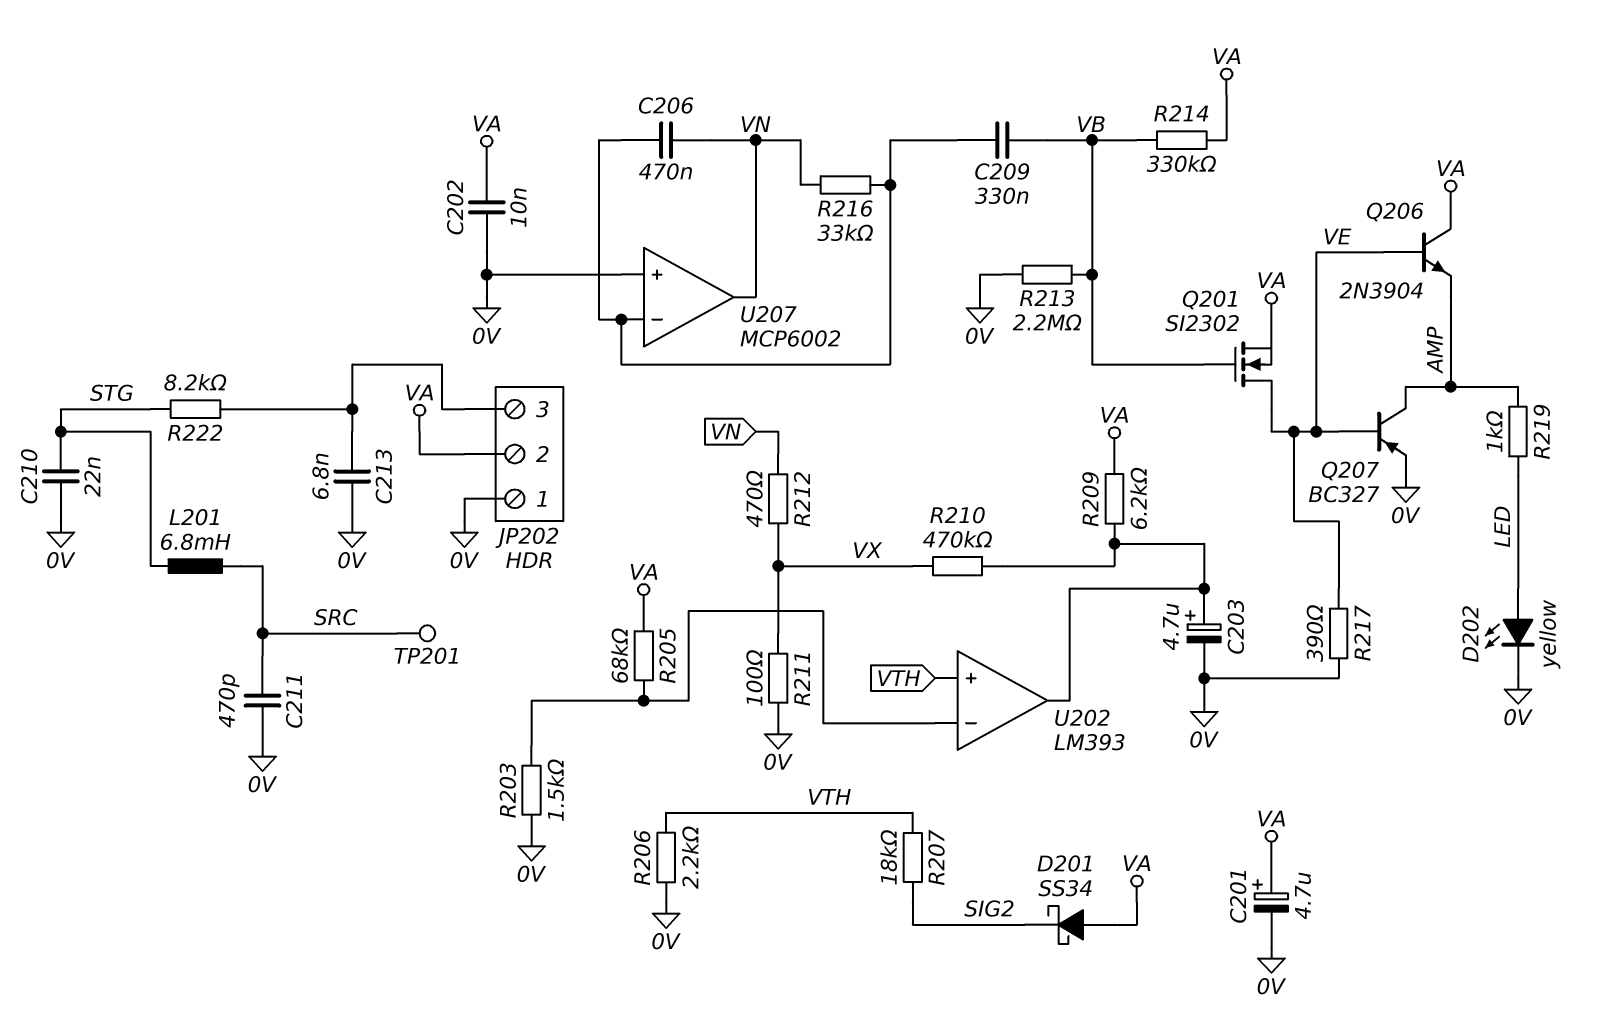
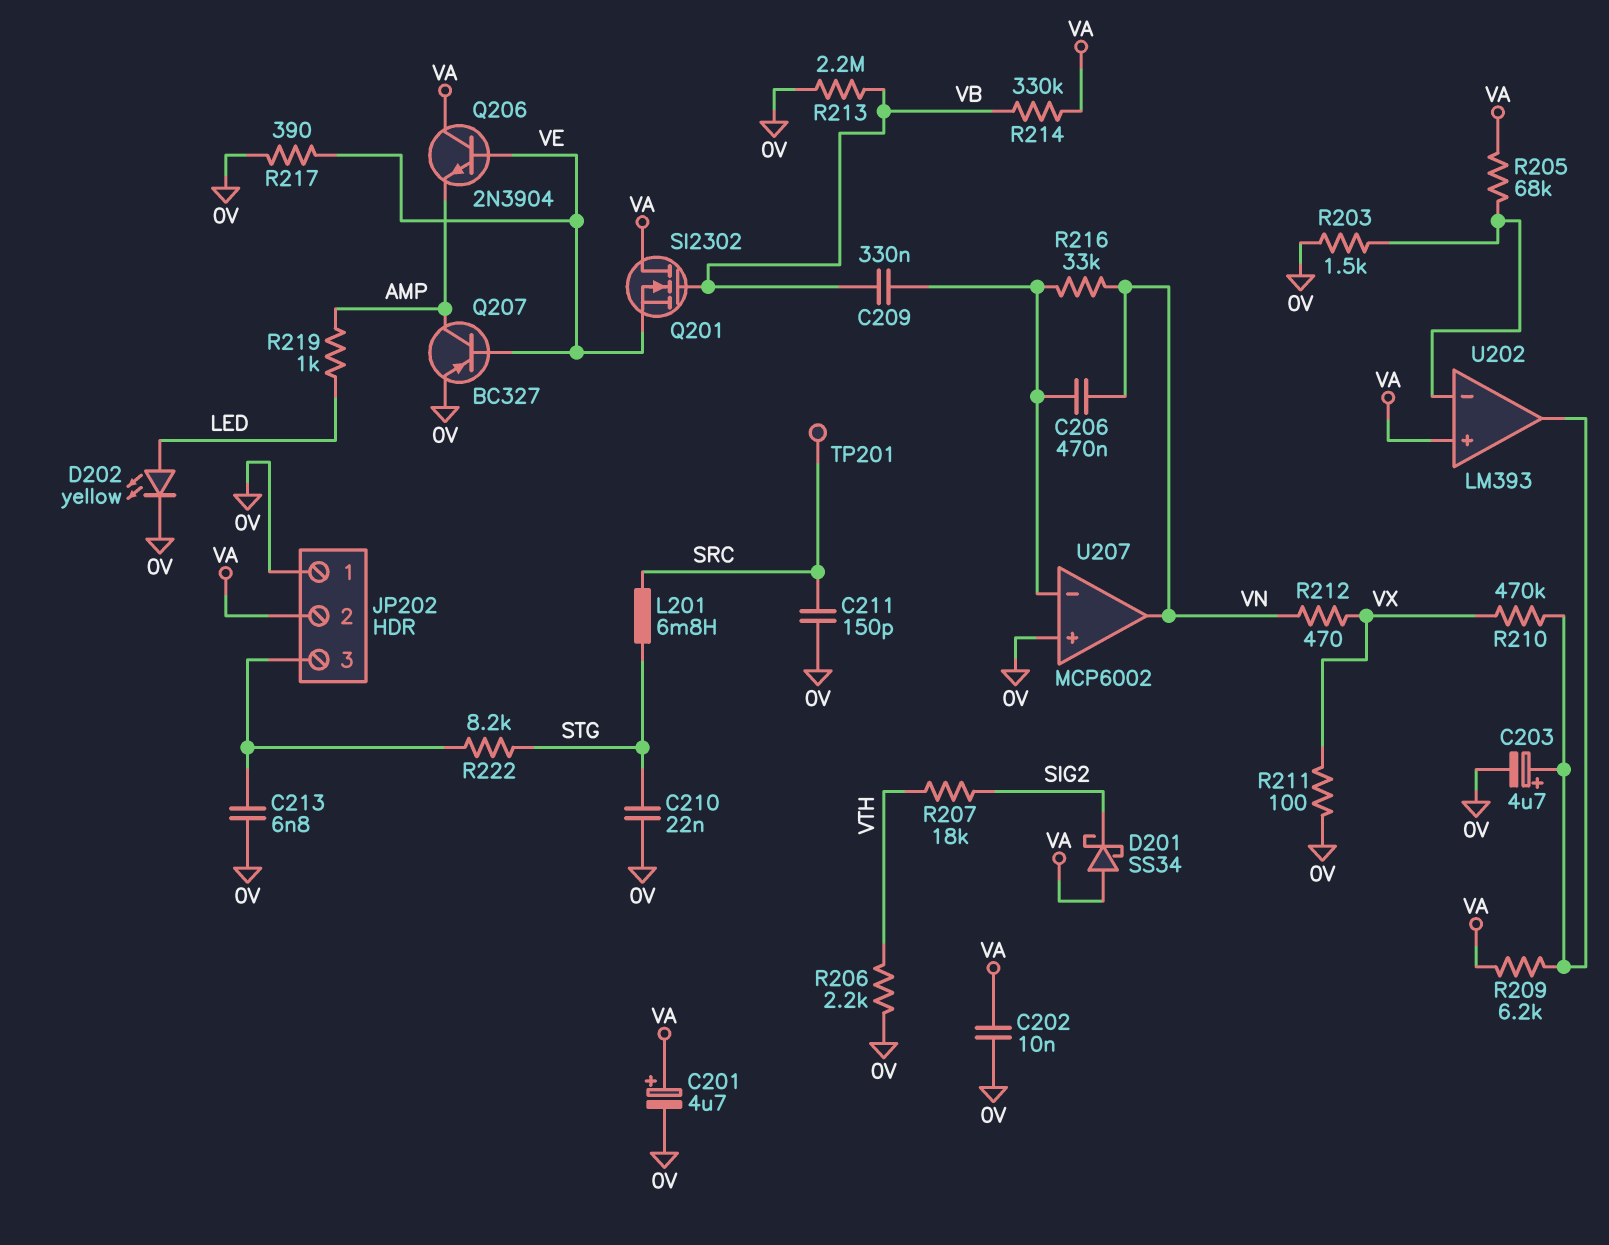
C211: 470pF (0V, SRC) -> 150pF (0V, SRC)
Q201: NMOS SI2302 (G VB, D VE, S VA) -> NMOS SI2302 (G VB, D VA, S VE)
U202 pin in+: VTH -> VA

